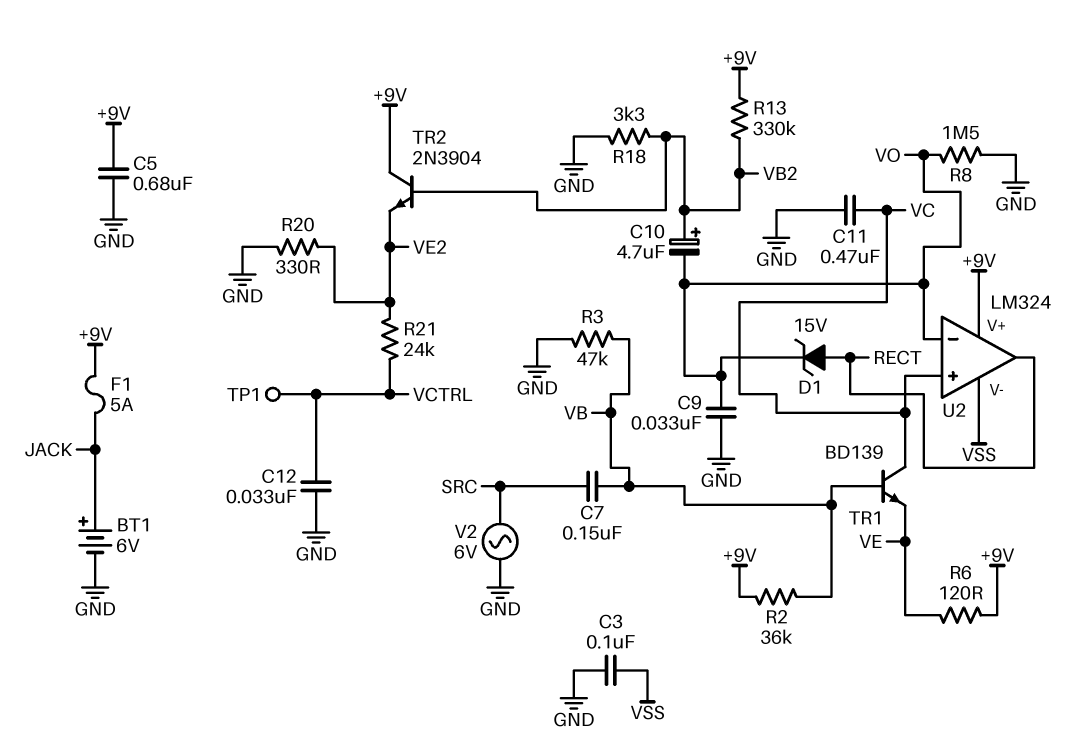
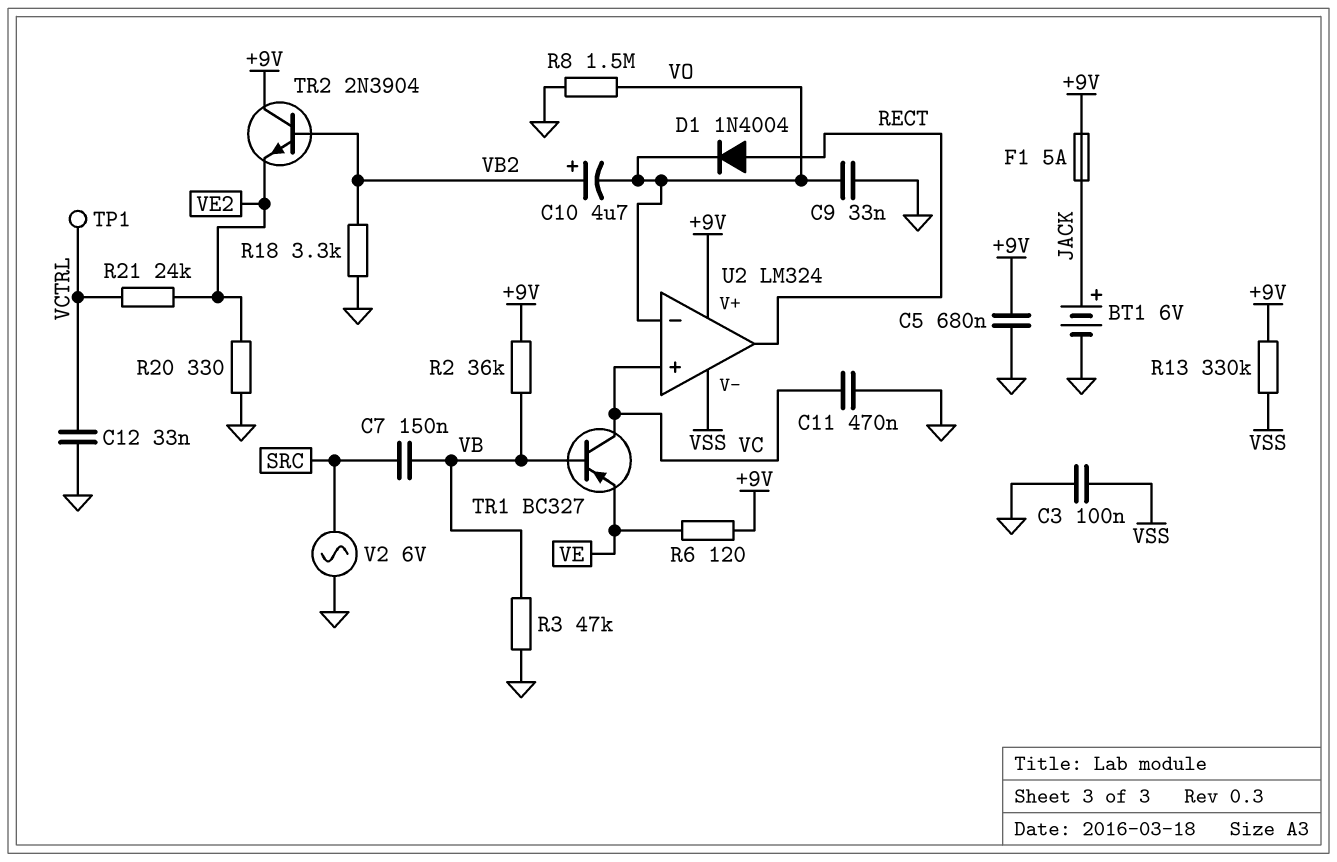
D1: zener 15V (A RECT, K VO) -> diode 1N4004 (A RECT, K VO)
R13: 330k (+9V, VB2) -> 330k (+9V, VSS)
TR1: NPN BD139 (B VB, C VC, E VE) -> PNP BC327 (B VB, C VC, E VE)

